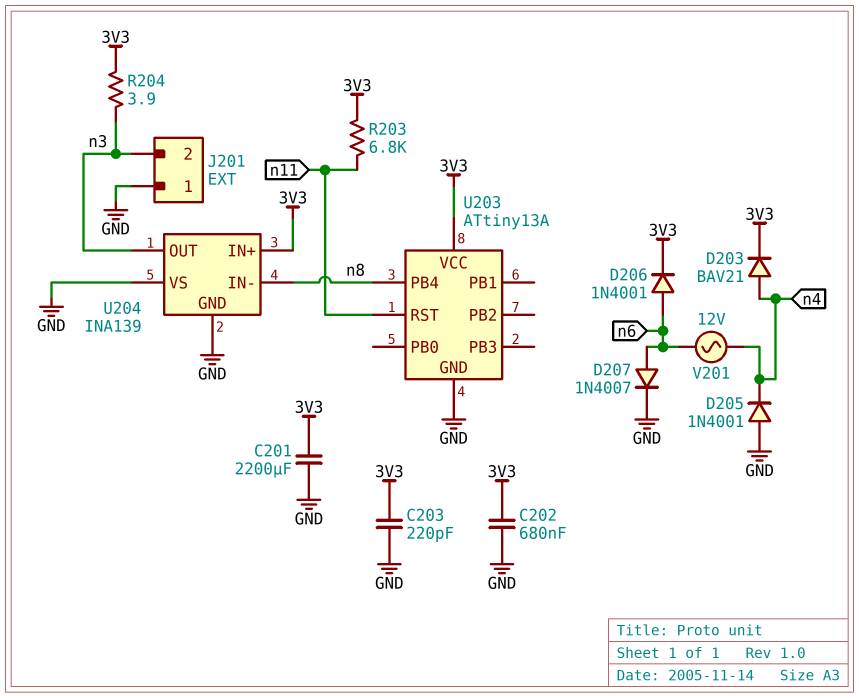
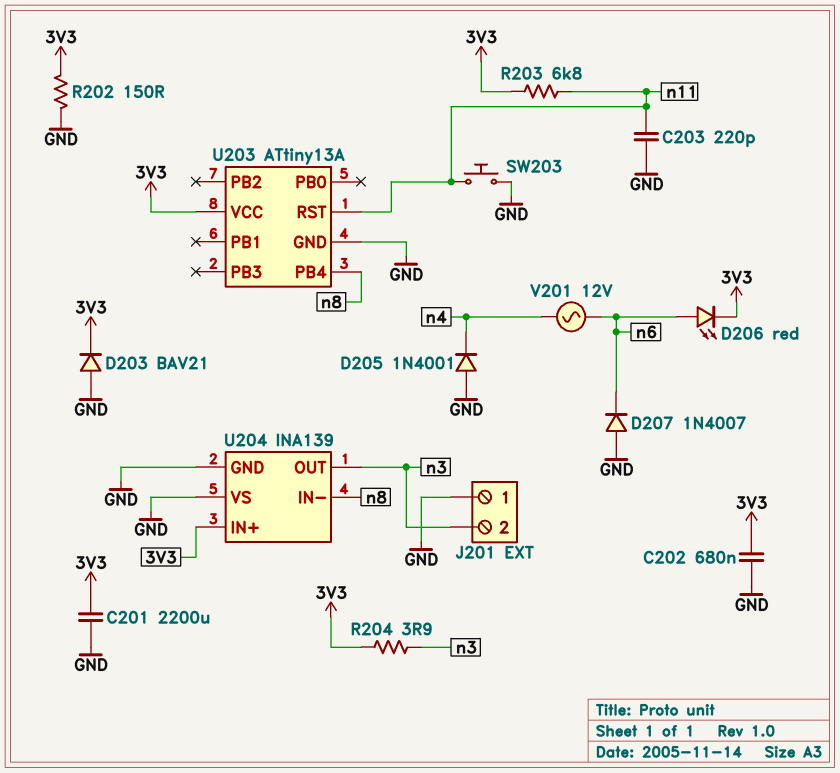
C203: 220pF (3V3, GND) -> 220pF (GND, n11)
D203: diode BAV21 (A n4, K 3V3) -> diode BAV21 (A GND, K 3V3)
D206: diode 1N4001 (A n6, K 3V3) -> LED red (A n6, K 3V3)
D207: diode 1N4007 (A n6, K GND) -> diode 1N4007 (A GND, K n6)
R202: none -> 150 (3V3, GND)
SW203: none -> button (GND, n11)

